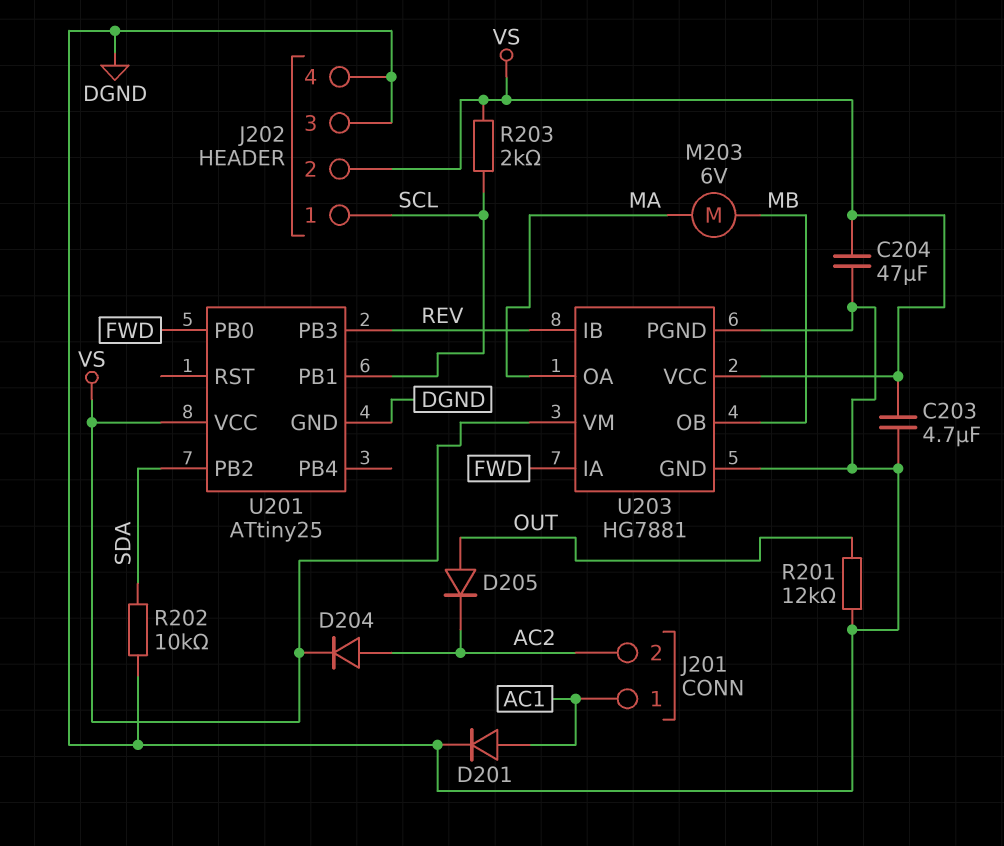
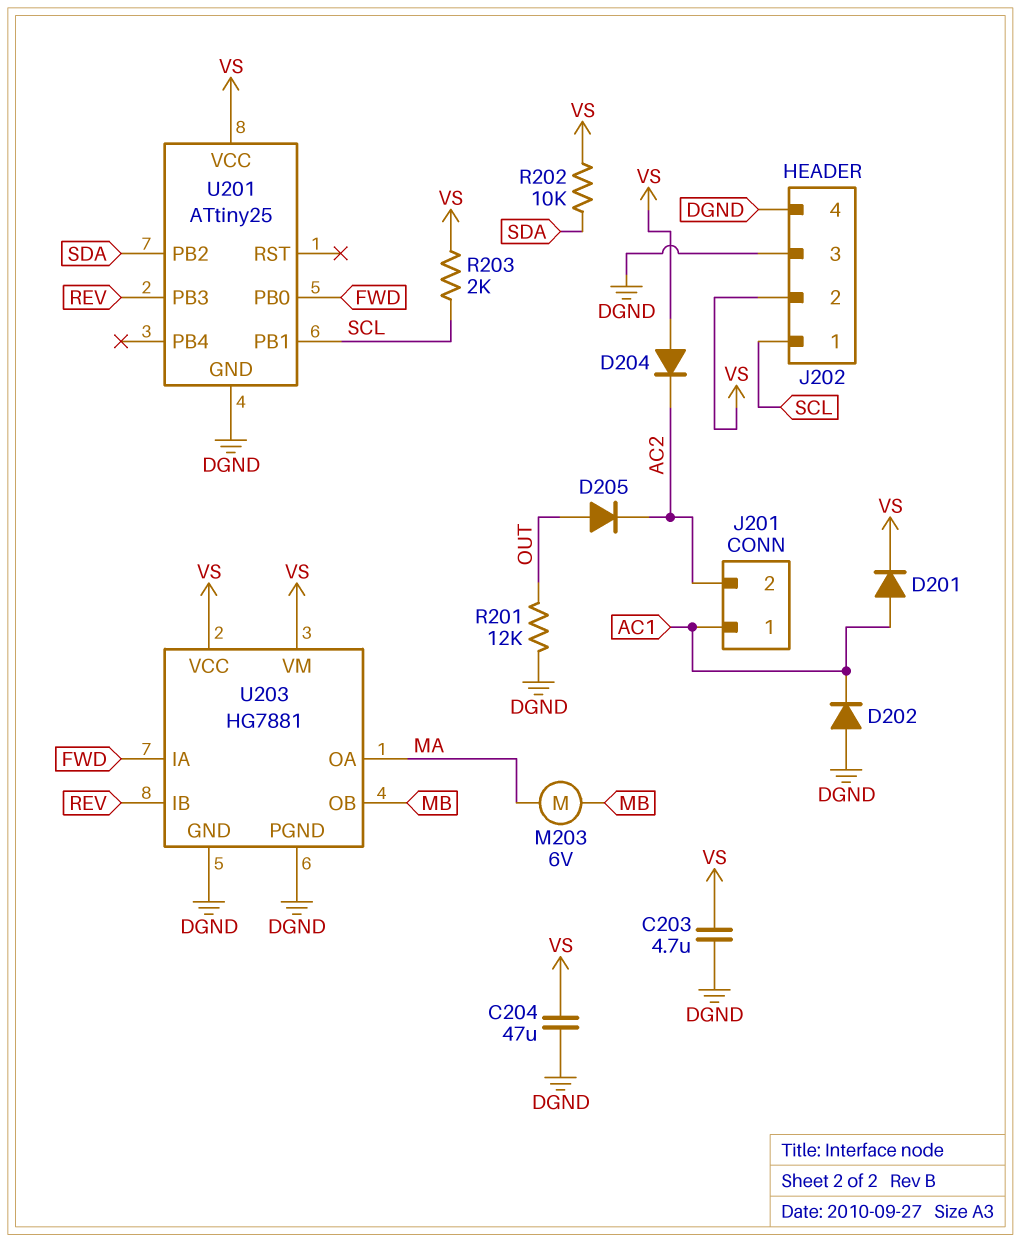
D201: diode (A AC1, K DGND) -> diode (A AC1, K VS)
D202: none -> diode (A DGND, K AC1)
D204: diode (A AC2, K VS) -> diode (A VS, K AC2)
R202: 10k (DGND, SDA) -> 10k (SDA, VS)

